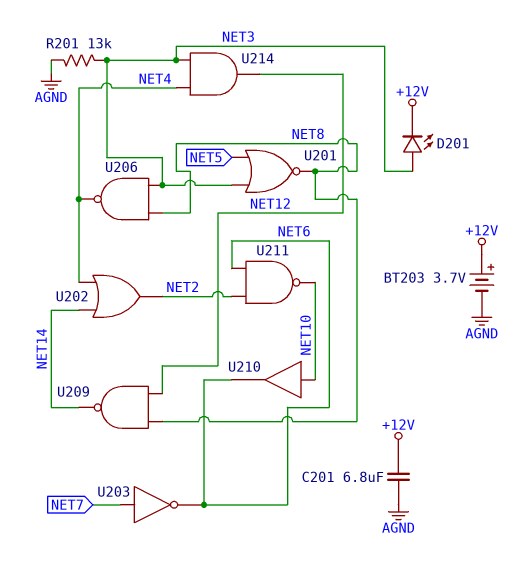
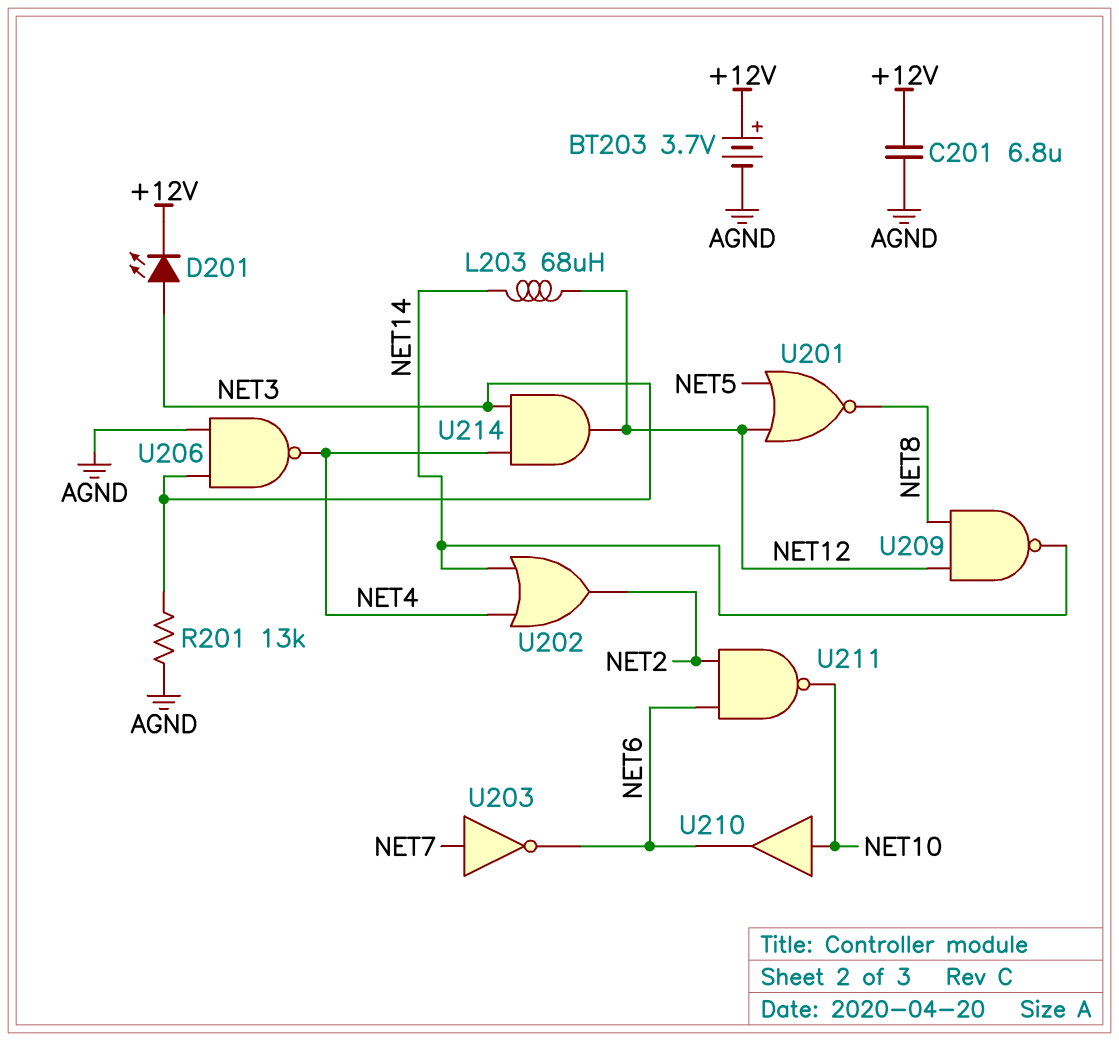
L203: none -> 68uH (NET12, NET14)
U201: NOR (in NET3, in NET5, out NET8) -> NOR (in NET5, in NET12, out NET8)
U206: NAND (in NET3, in NET8, out NET4) -> NAND (in AGND, in NET3, out NET4)

